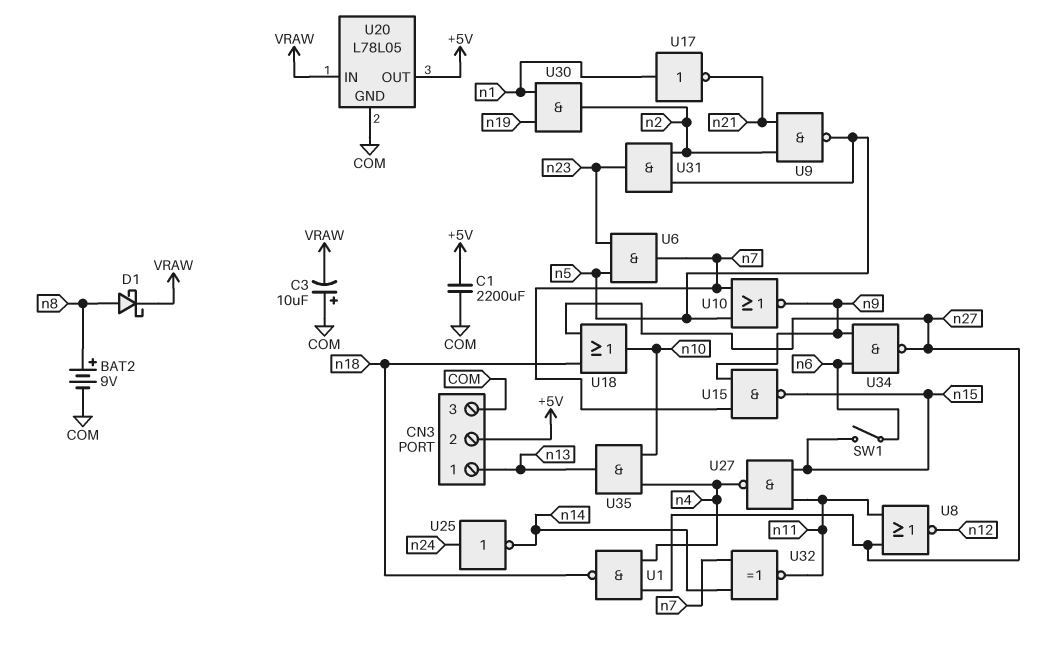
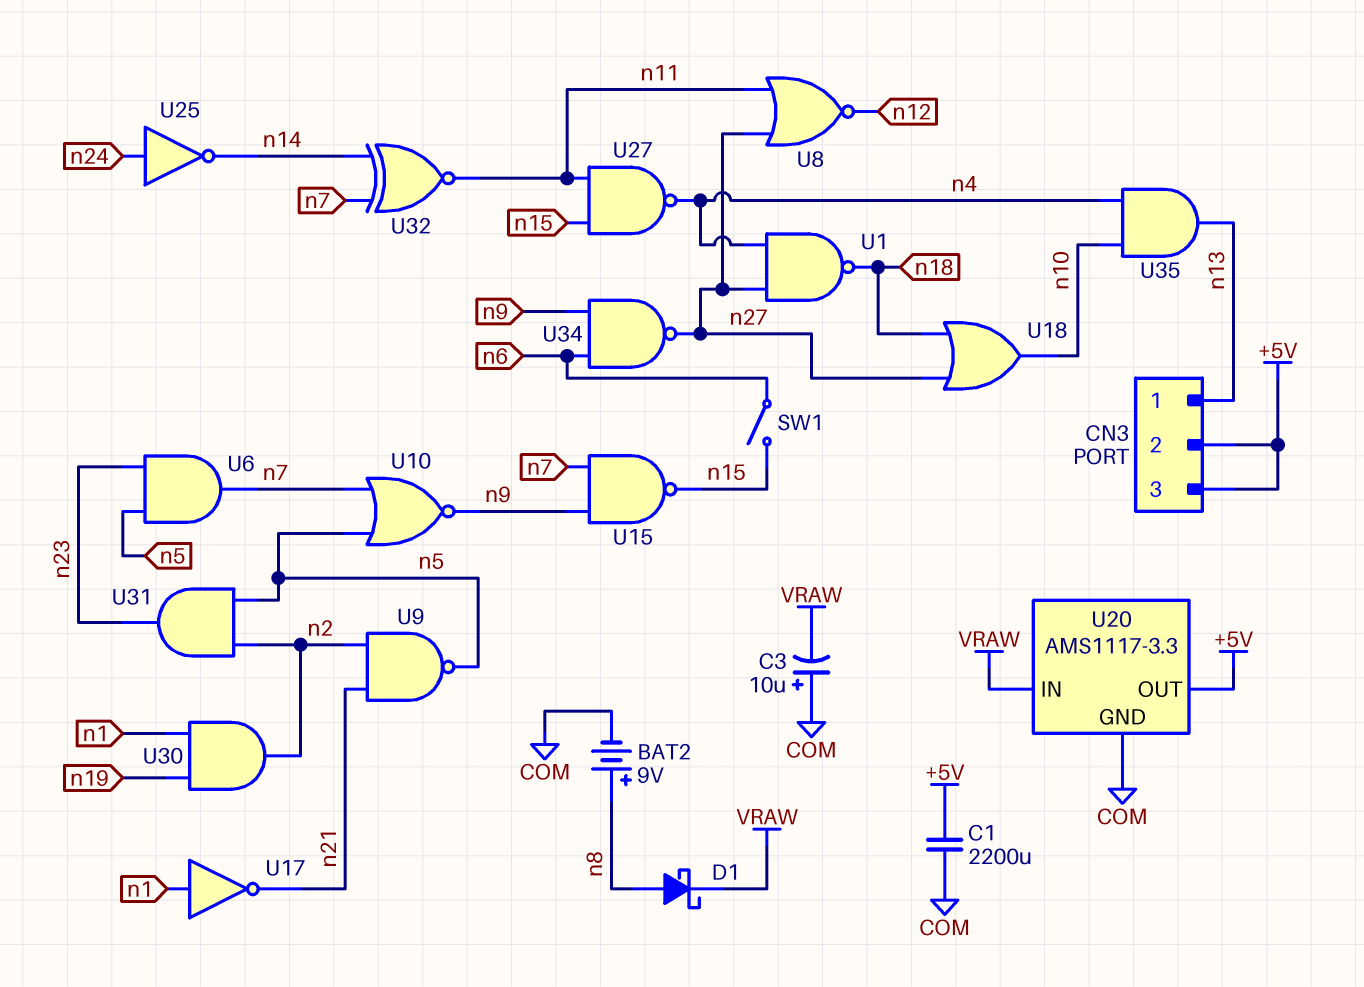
CN3 pin 3: COM -> +5V
U20: L78L05 -> AMS1117-3.3

